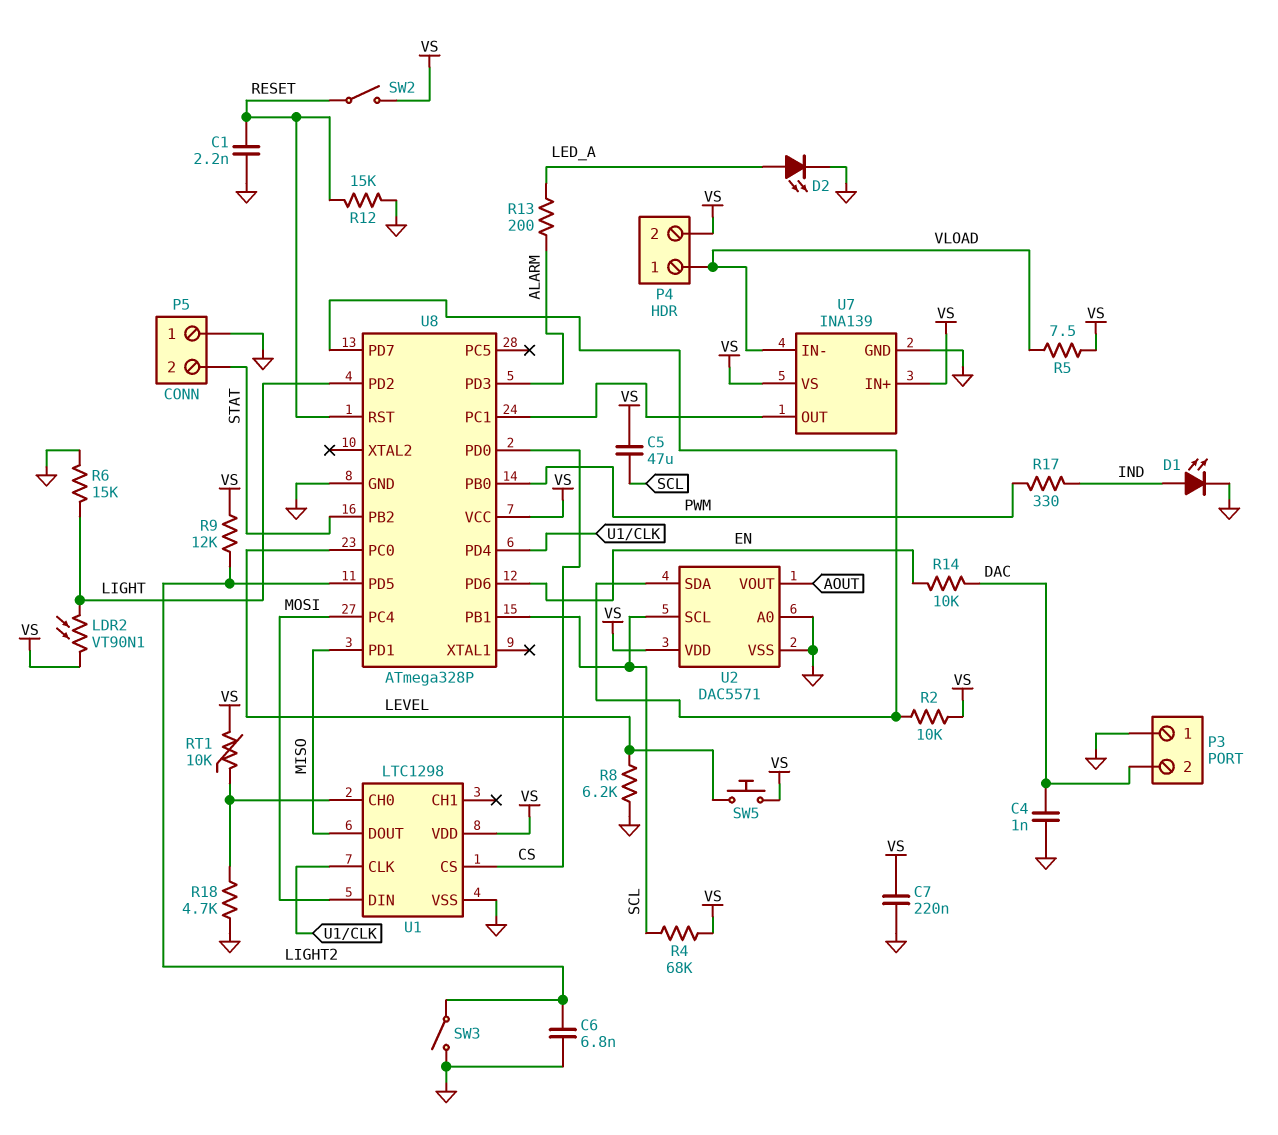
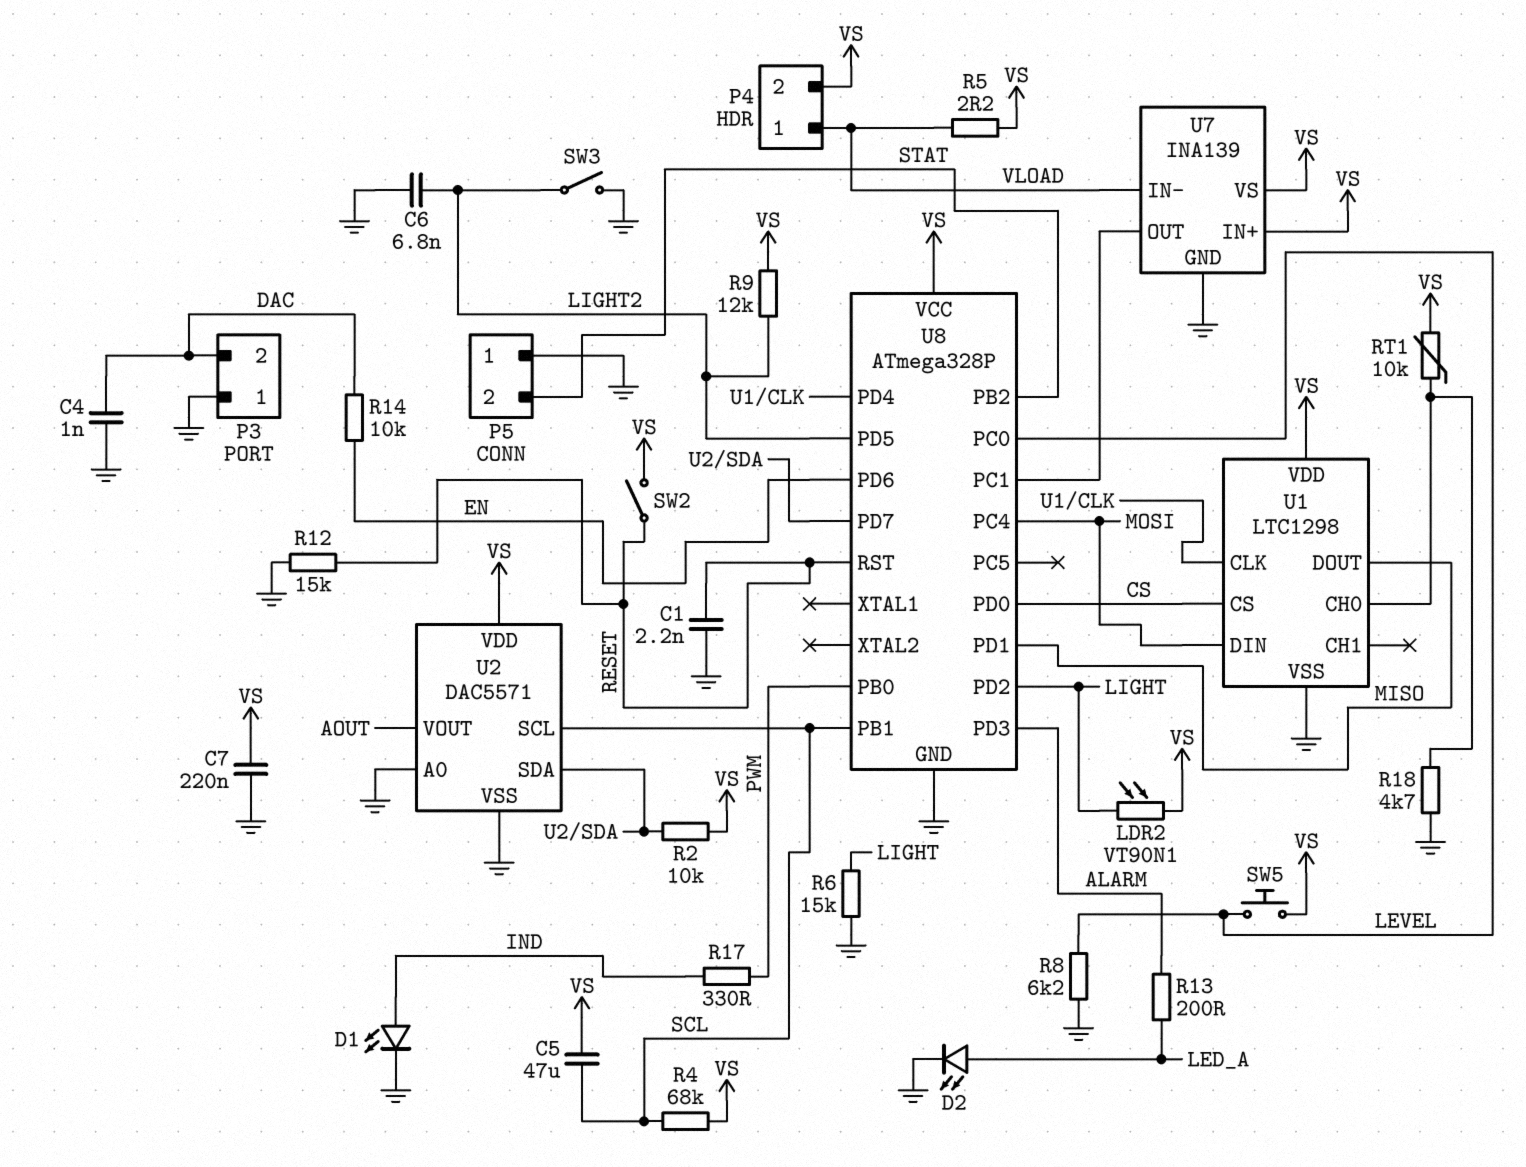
R5: 7.5 (VLOAD, VS) -> 2.2 (VLOAD, VS)

